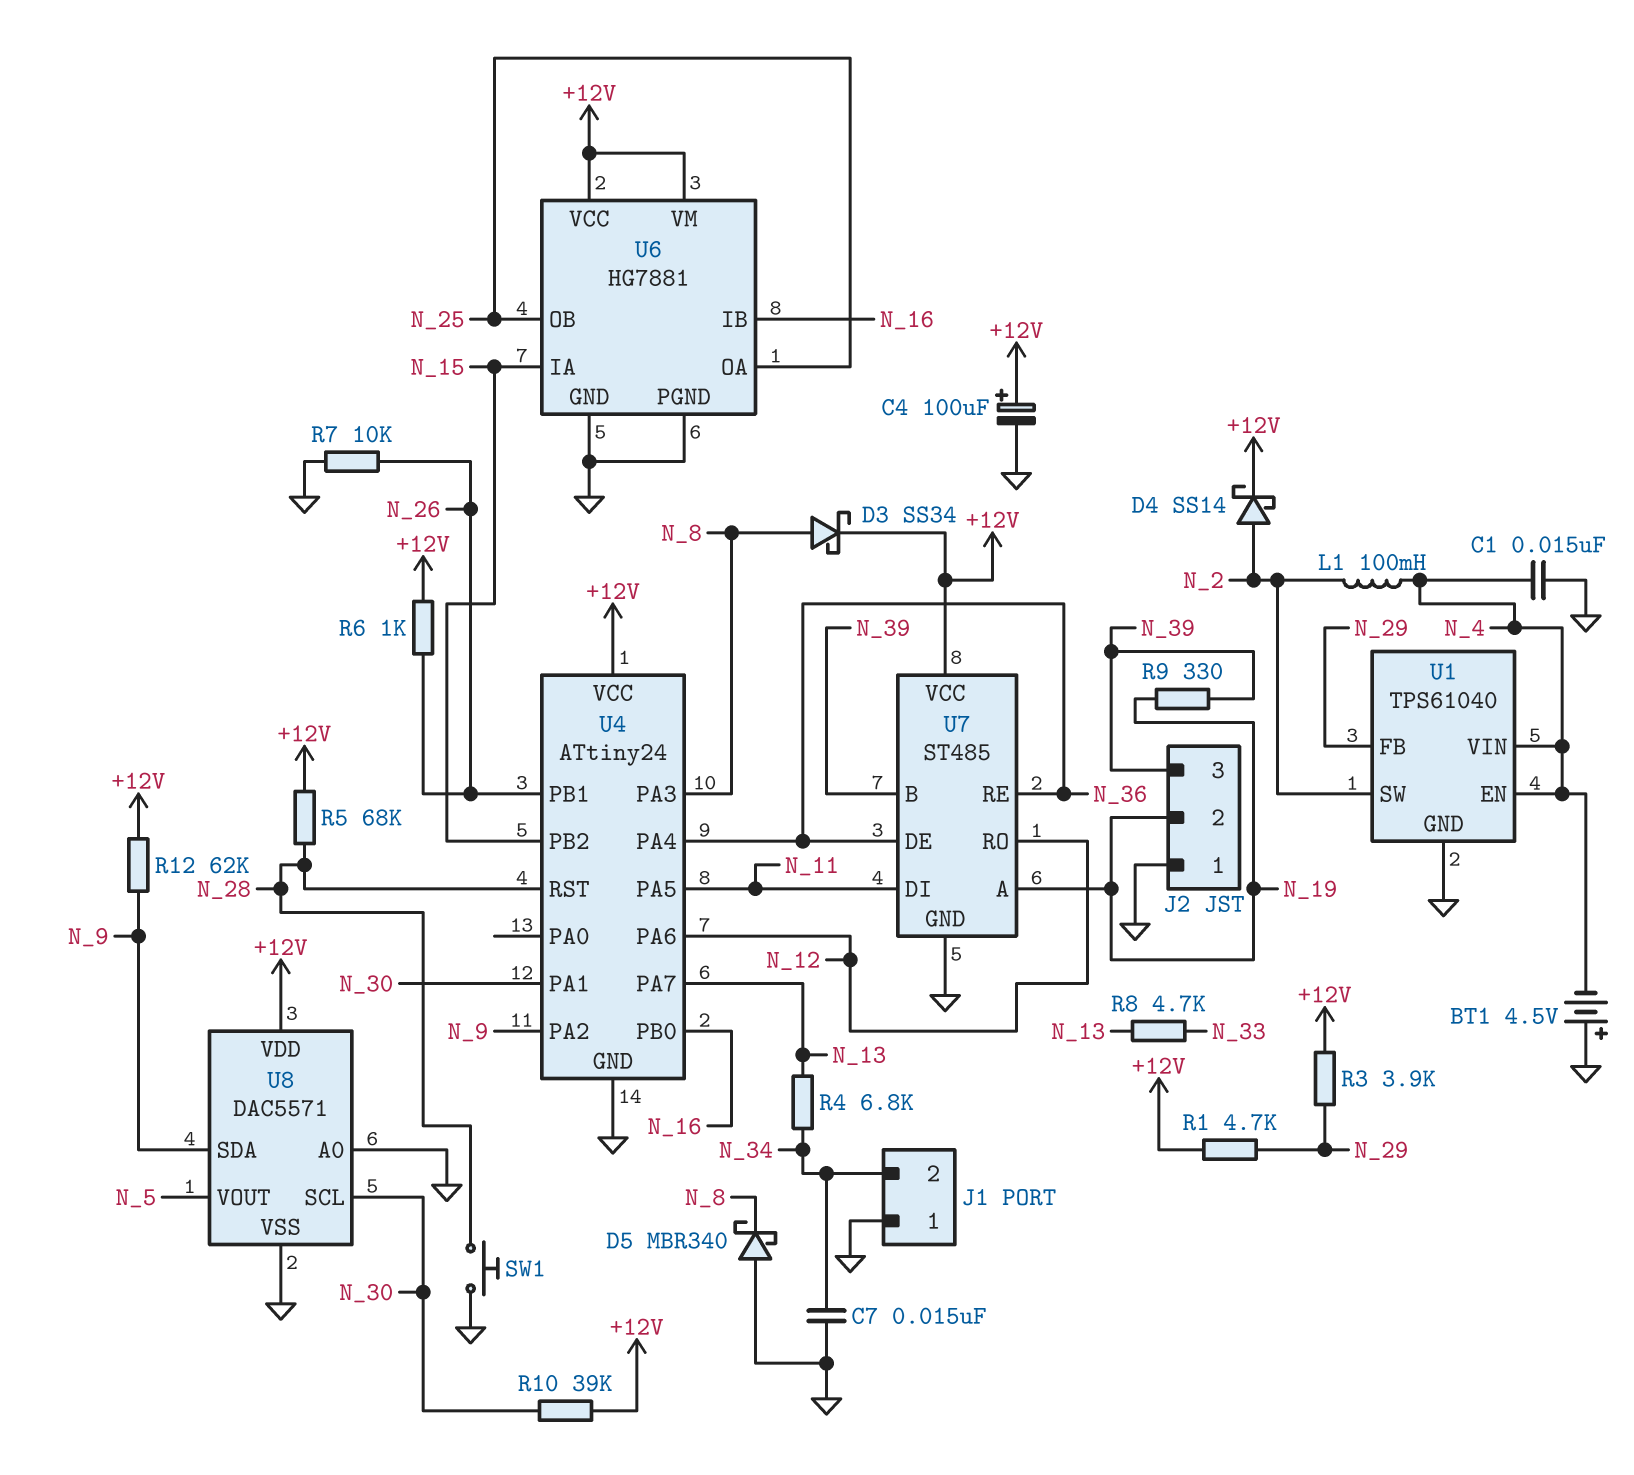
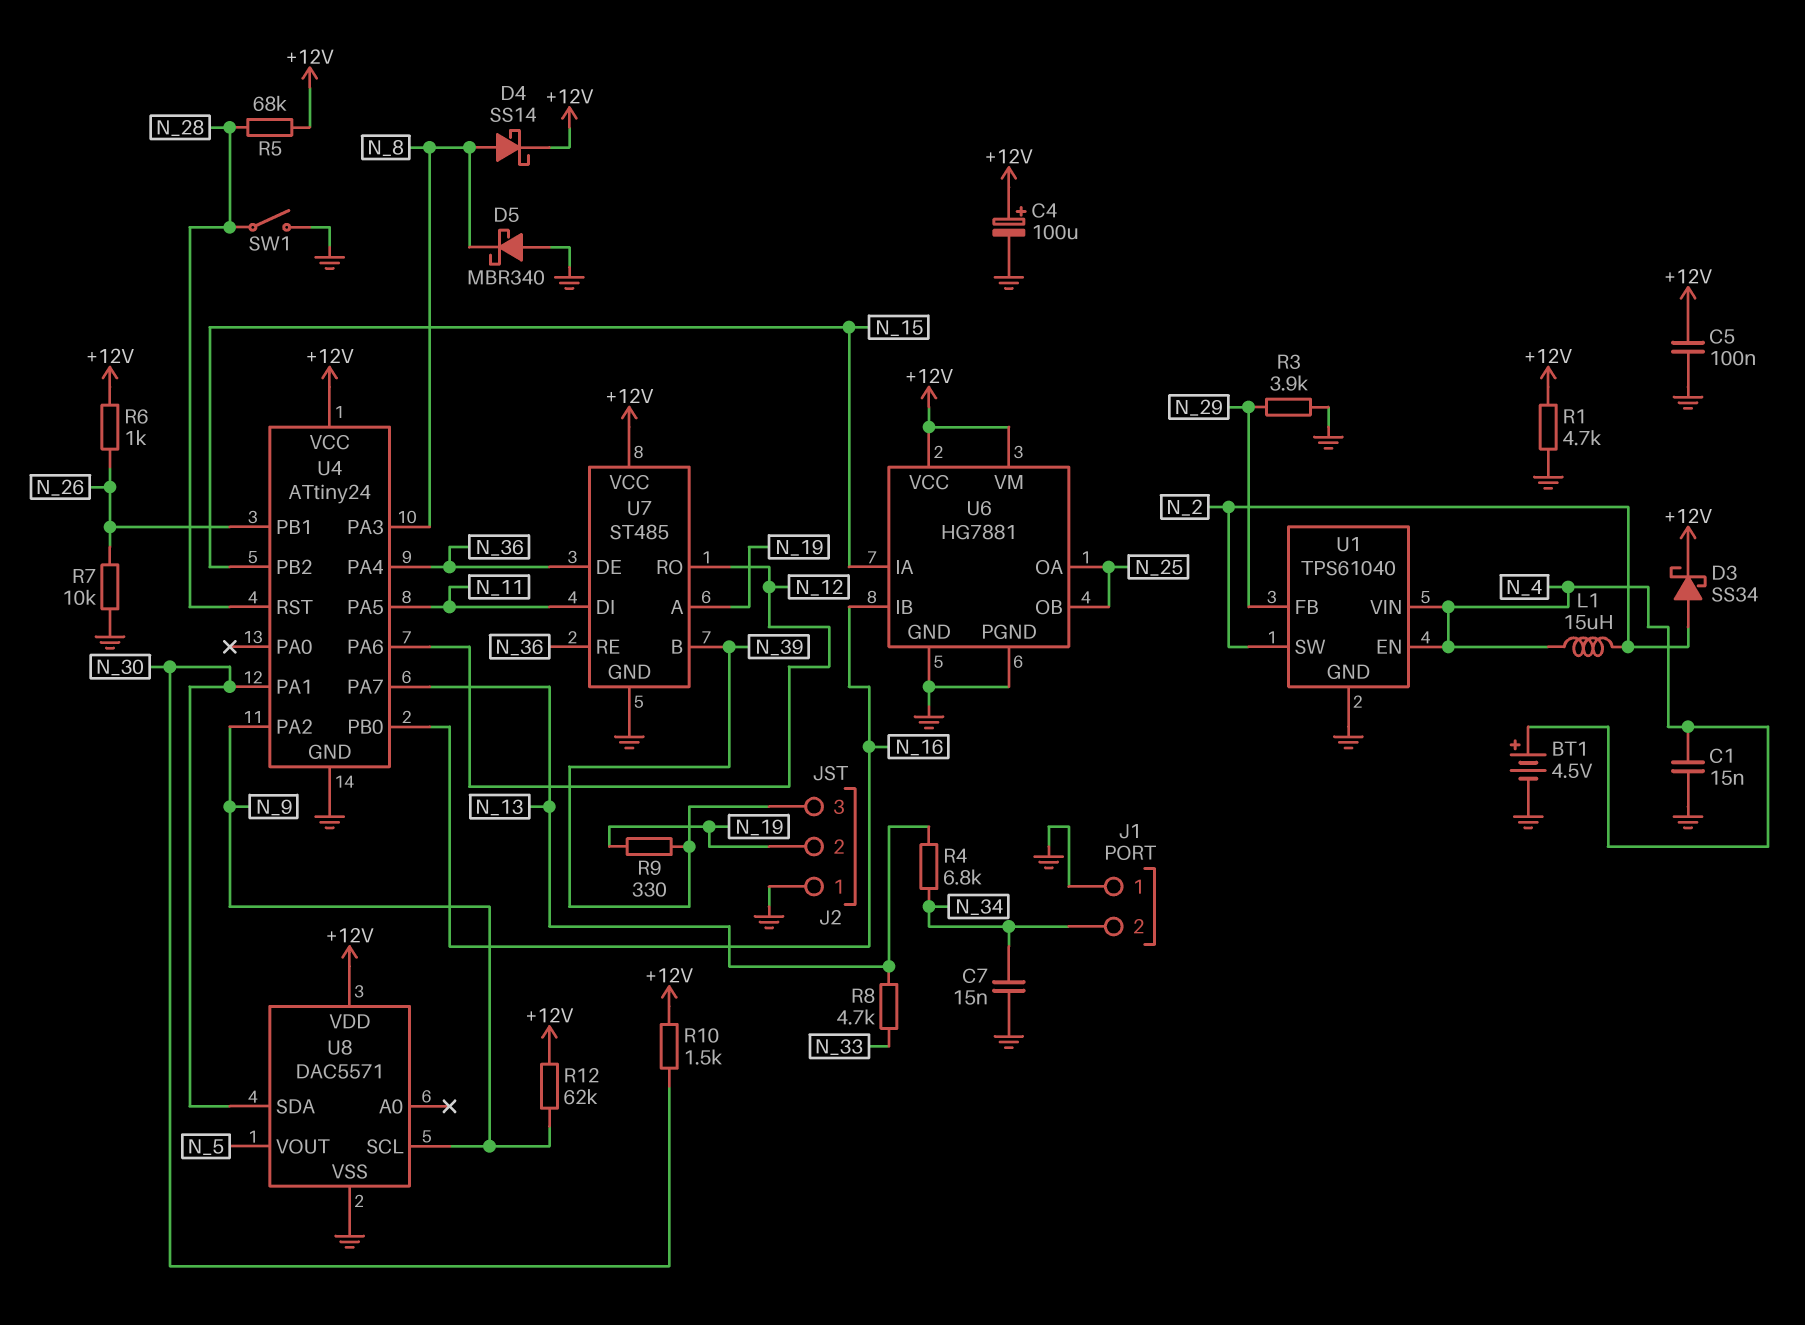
BT1: 4.5V (plus GND, minus N_4) -> 4.5V (plus N_4, minus GND)
C5: none -> 100nF (+12V, GND)
D3: schottky SS34 (A N_8, K +12V) -> schottky SS34 (A N_2, K +12V)
D4: schottky SS14 (A N_2, K +12V) -> schottky SS14 (A N_8, K +12V)
L1: 100mH (N_2, N_4) -> 15uH (N_2, N_4)
R1: 4.7k (+12V, N_29) -> 4.7k (+12V, GND)
R3: 3.9k (+12V, N_29) -> 3.9k (GND, N_29)
R10: 39k (+12V, N_30) -> 1.5k (+12V, N_30)
SW1: button (GND, N_28) -> switch (GND, N_28)
U8 pin A0: GND -> none
U8 pin SCL: N_30 -> N_9
U8 pin SDA: N_9 -> N_30

